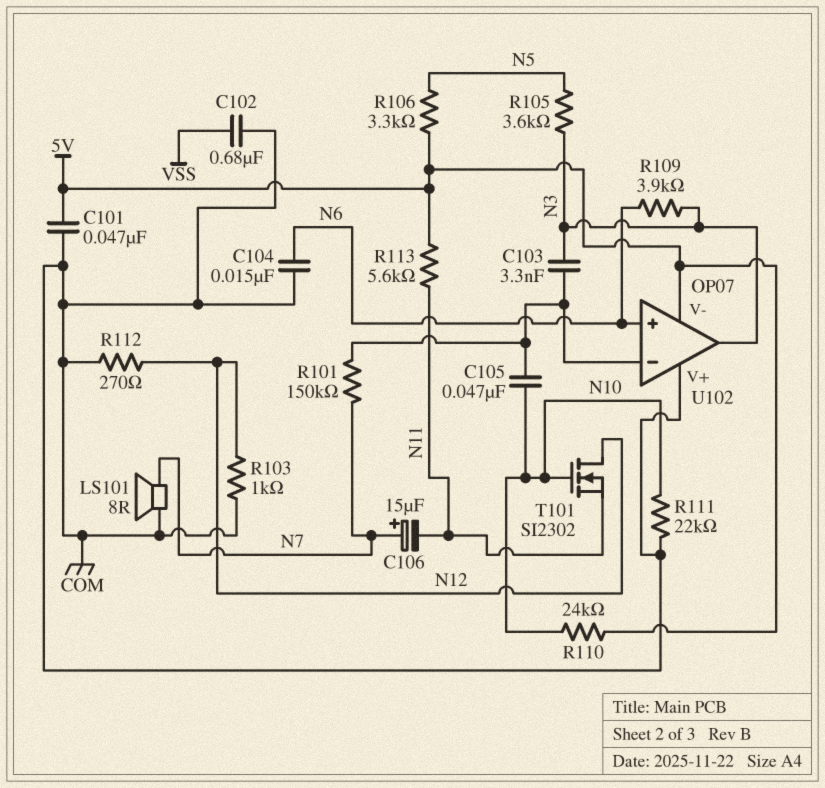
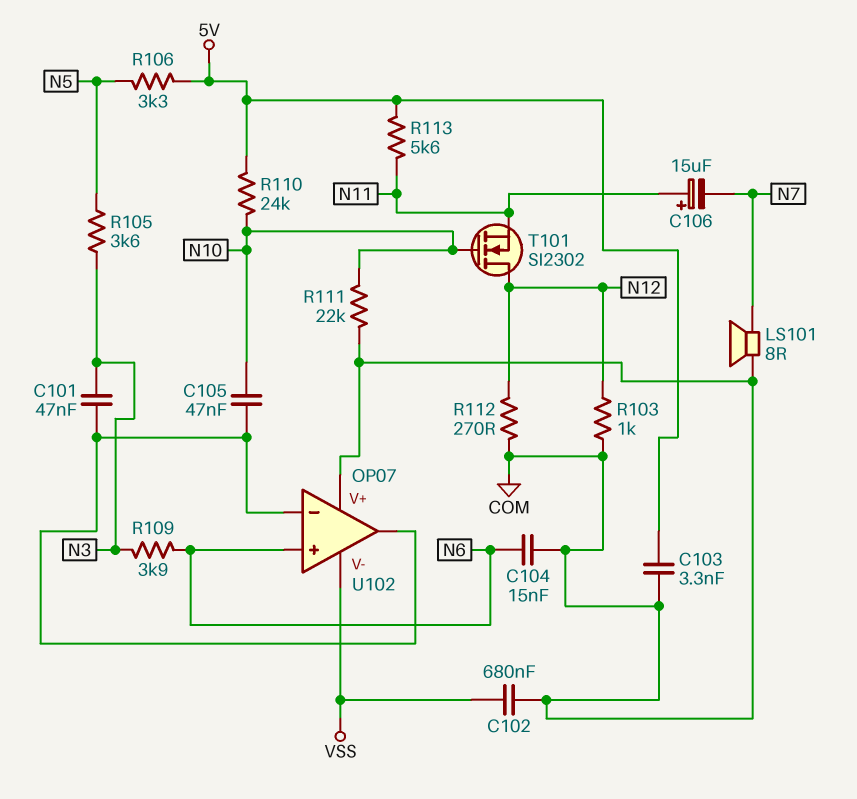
C101: 47nF (5V, COM) -> 47nF (N3, U102/in-)
C103: 3.3nF (N3, U102/in-) -> 3.3nF (5V, COM)
C106: 15uF (plus N7, minus N11) -> 15uF (plus N11, minus N7)
R101: 150k (N7, U102/in-) -> none
U102 pin V-: 5V -> VSS
U102 pin out: N3 -> U102/in-

